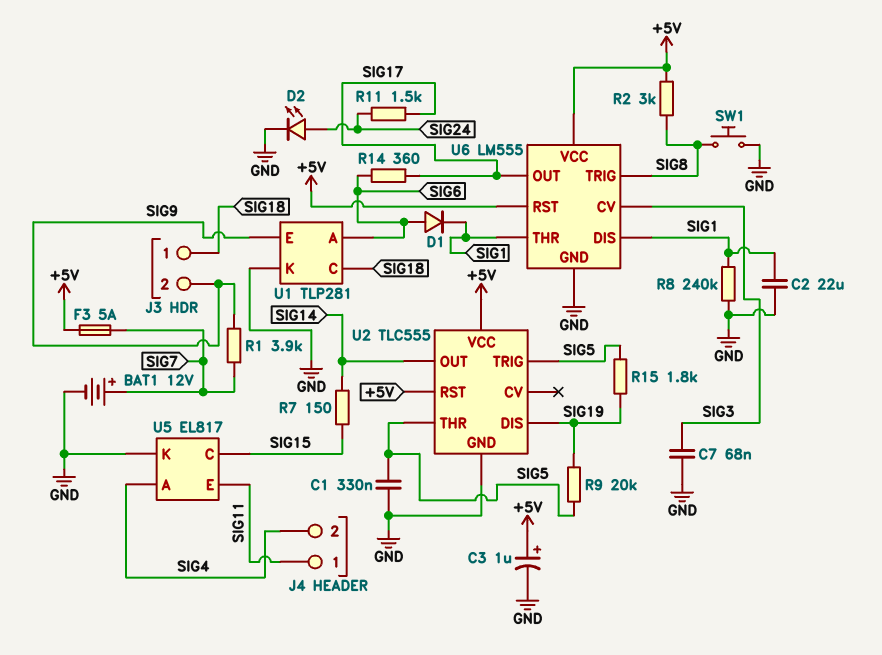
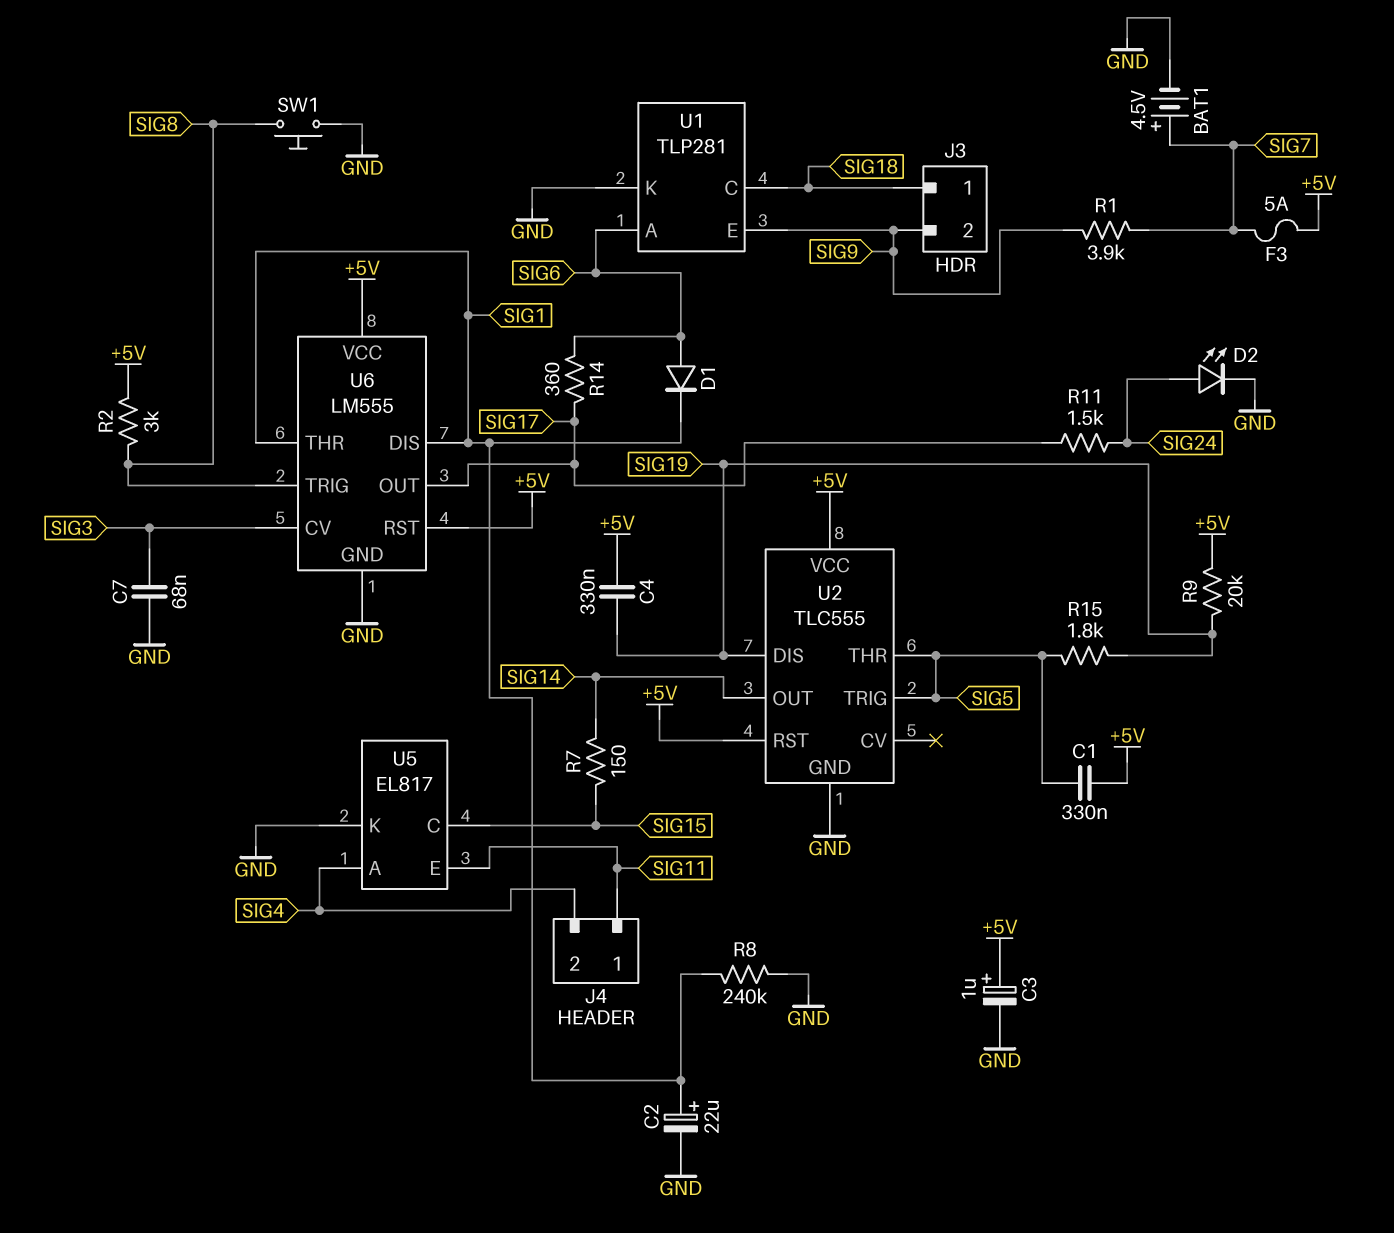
BAT1: 12V (plus SIG7, minus GND) -> 4.5V (plus SIG7, minus GND)
C1: 330nF (GND, SIG5) -> 330nF (+5V, SIG5)
C2: 22uF (GND, SIG1) -> 22uF (plus SIG1, minus GND)
C4: none -> 330nF (+5V, SIG19)
R9: 20k (SIG5, SIG19) -> 20k (+5V, SIG19)

